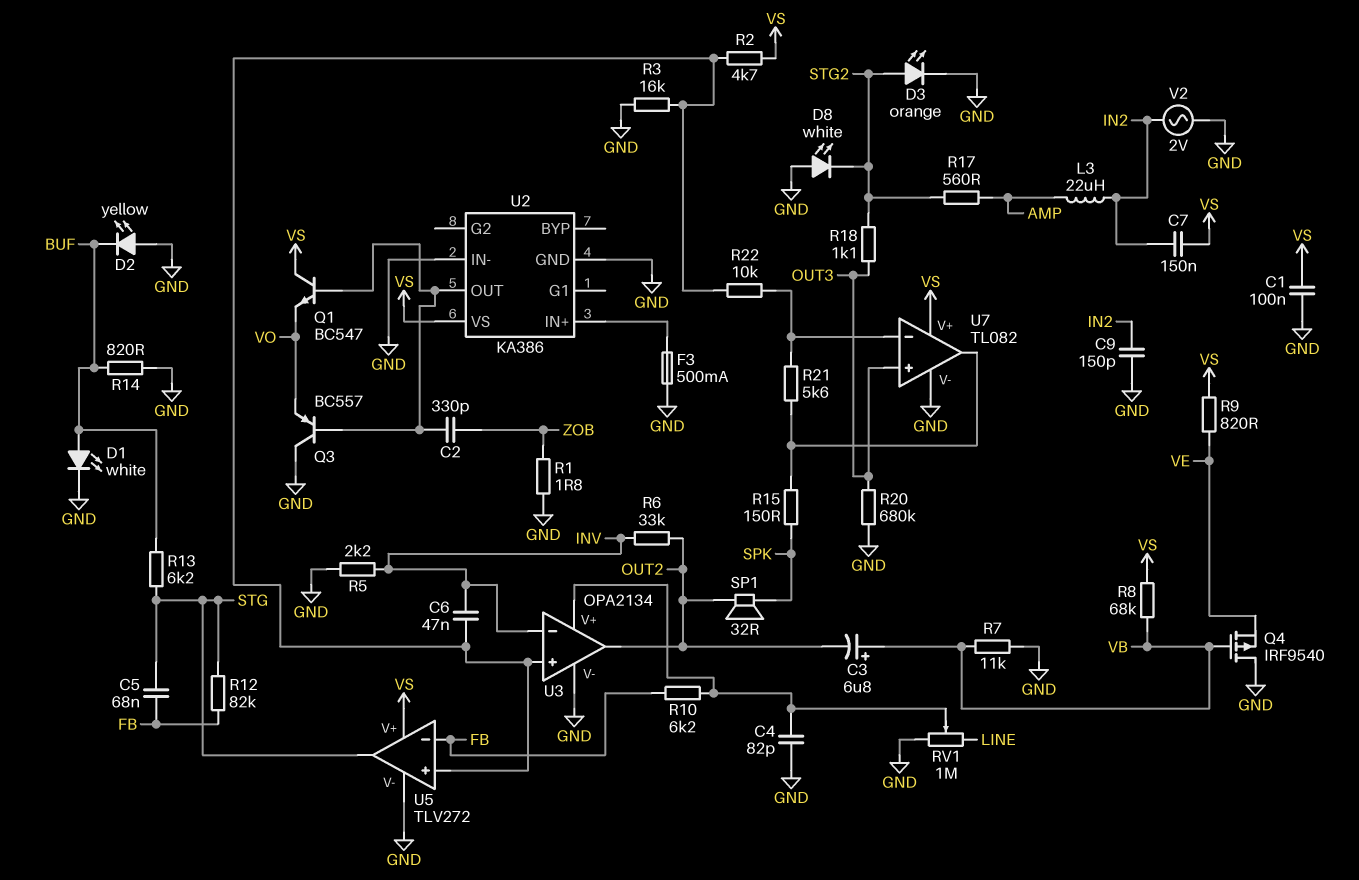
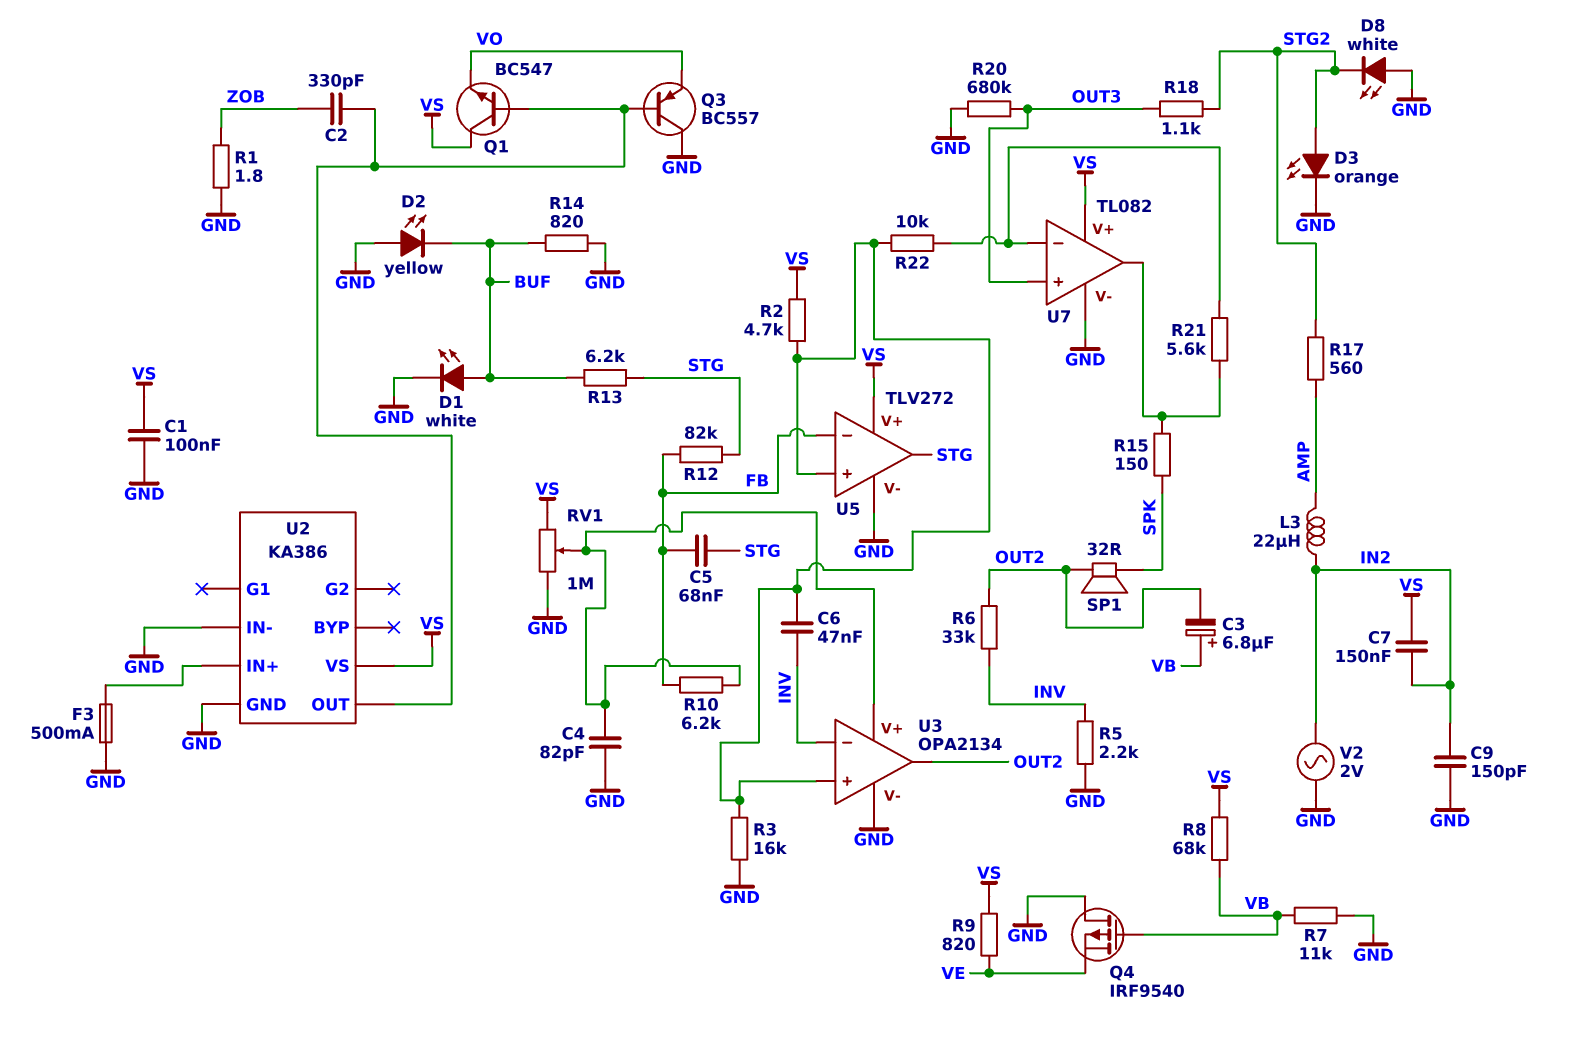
RV1: 1M (GND, LINE, wiper U3/V+) -> 1M (GND, VS, wiper U3/V+)

